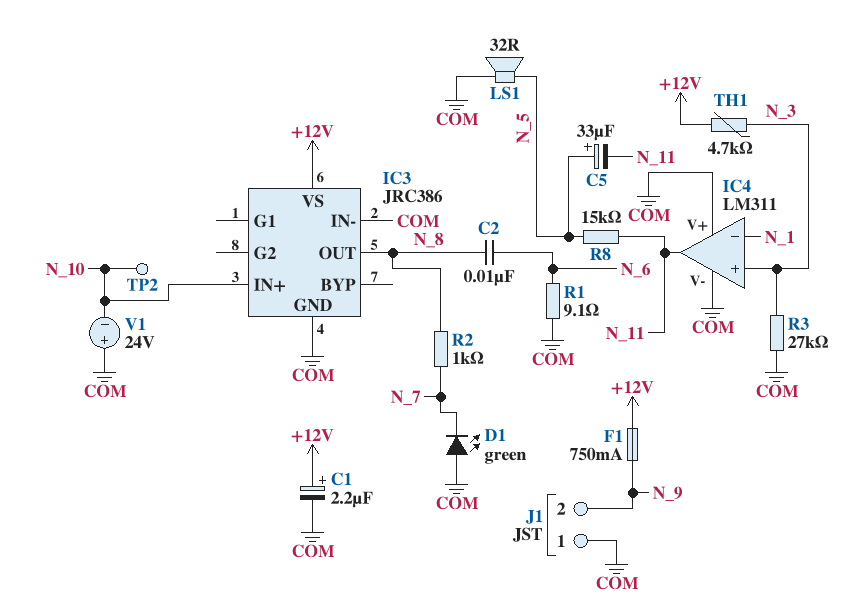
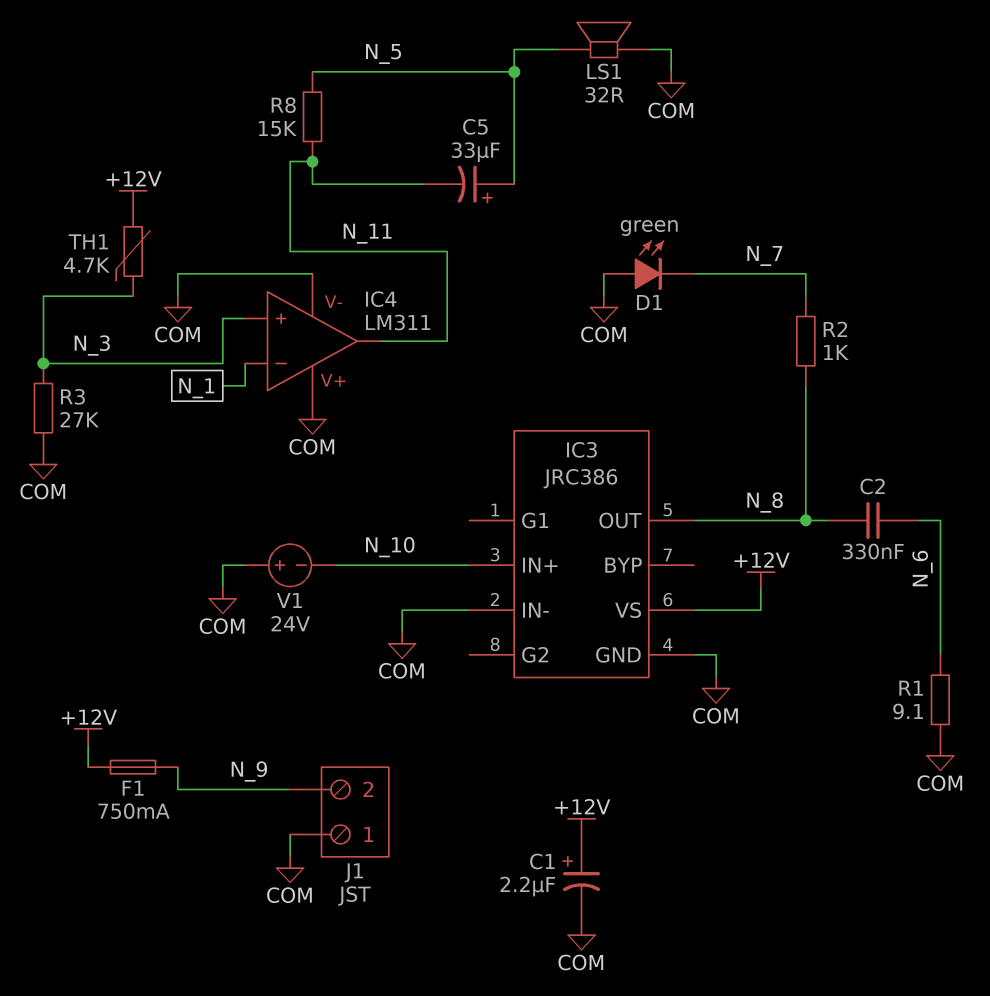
C2: 10nF (N_6, N_8) -> 330nF (N_6, N_8)
TP2: test point (N_10) -> none

